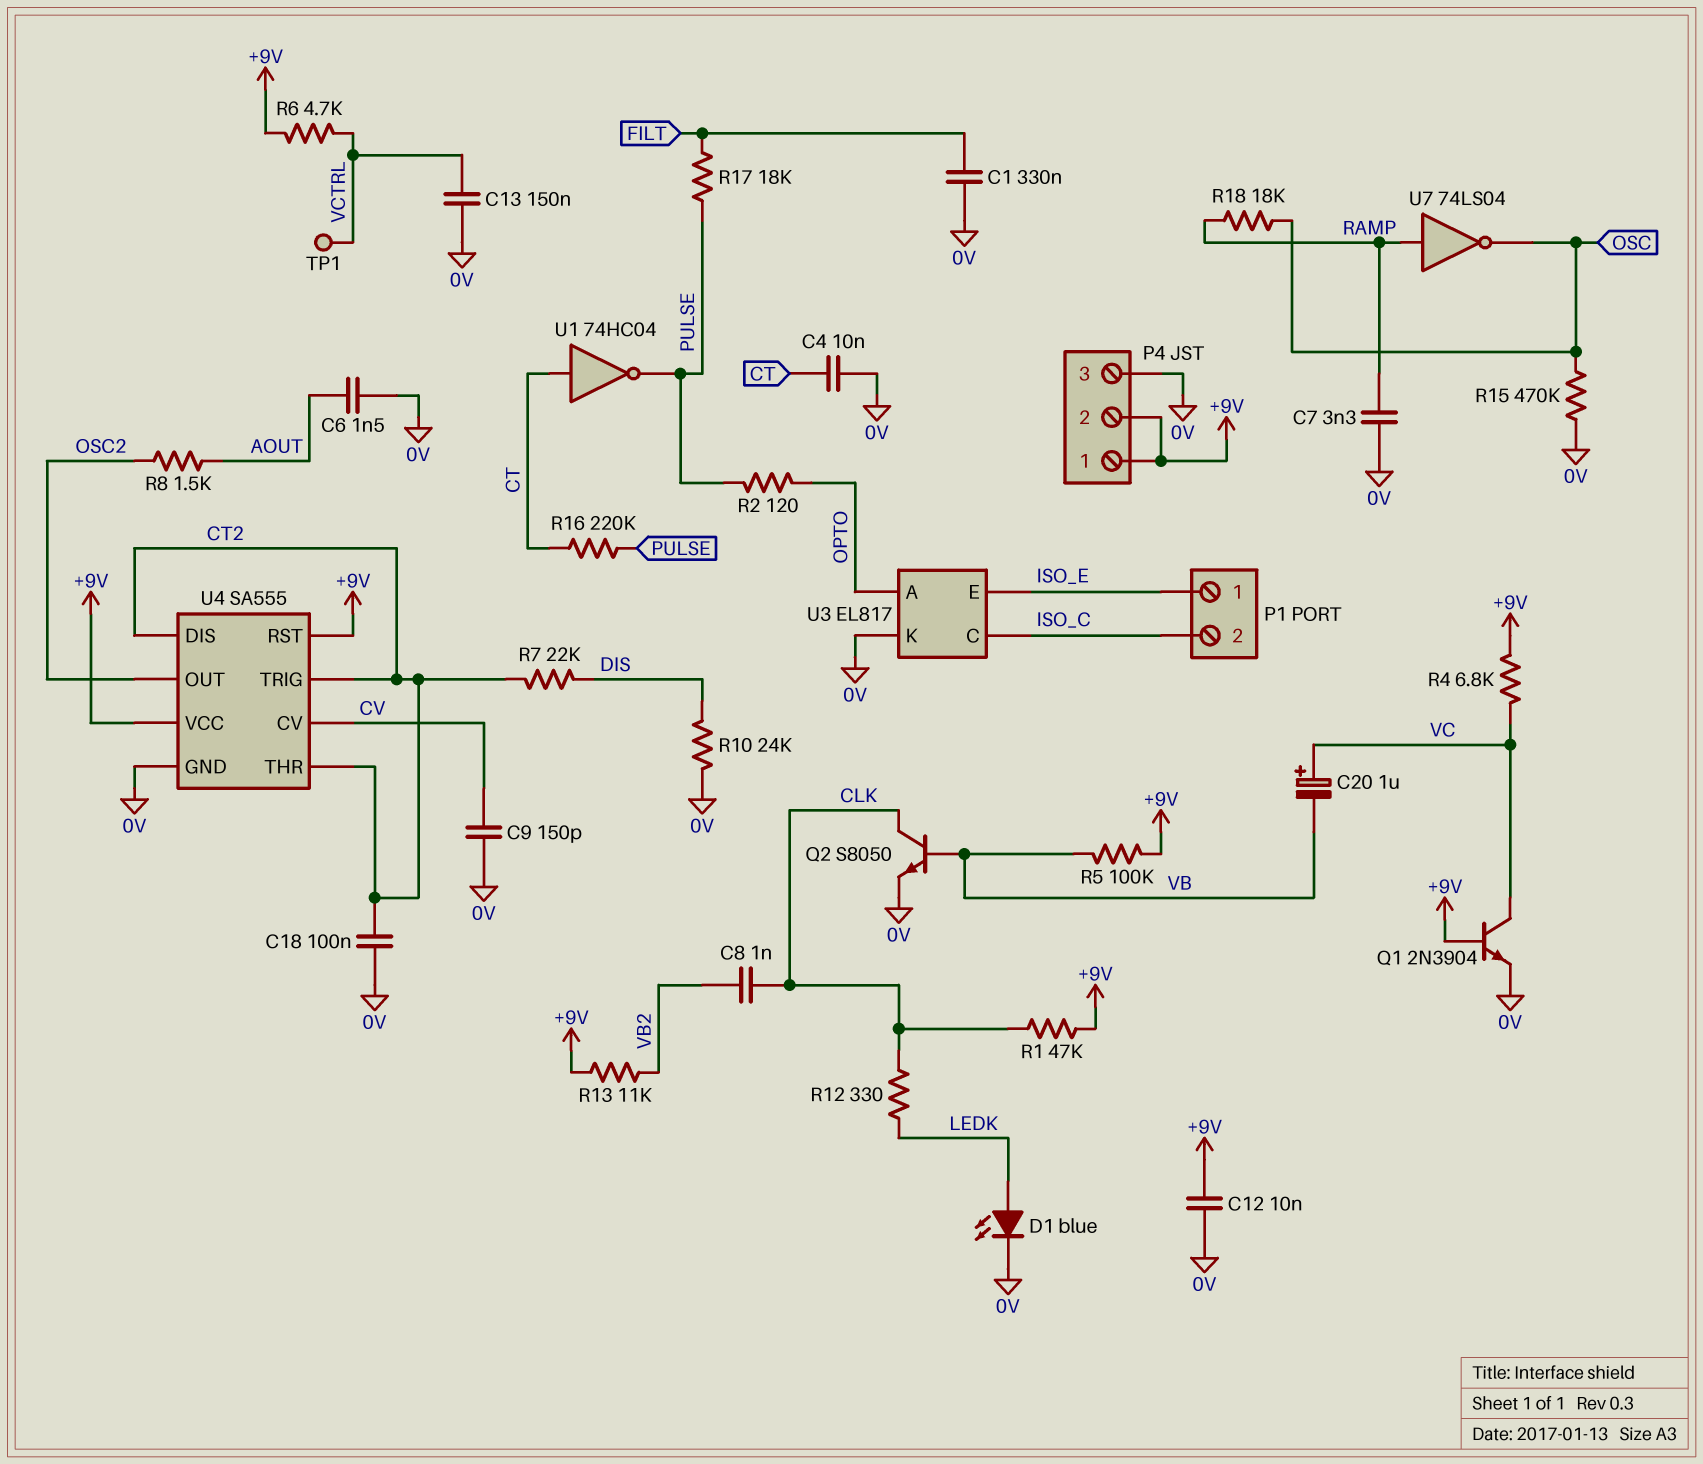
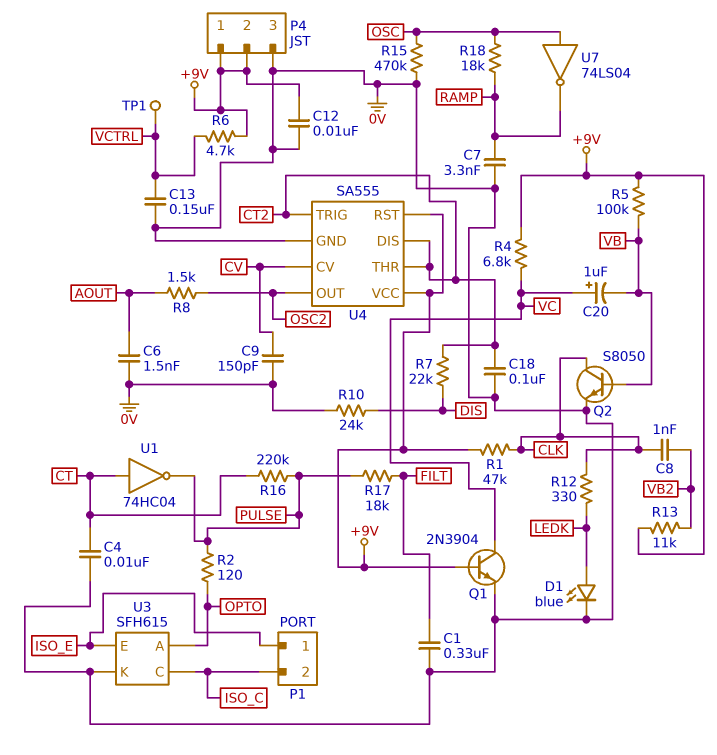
U3: EL817 -> SFH615
U7: NOT 74LS04 (in RAMP, out OSC) -> NOT 74LS04 (in OSC, out RAMP)

